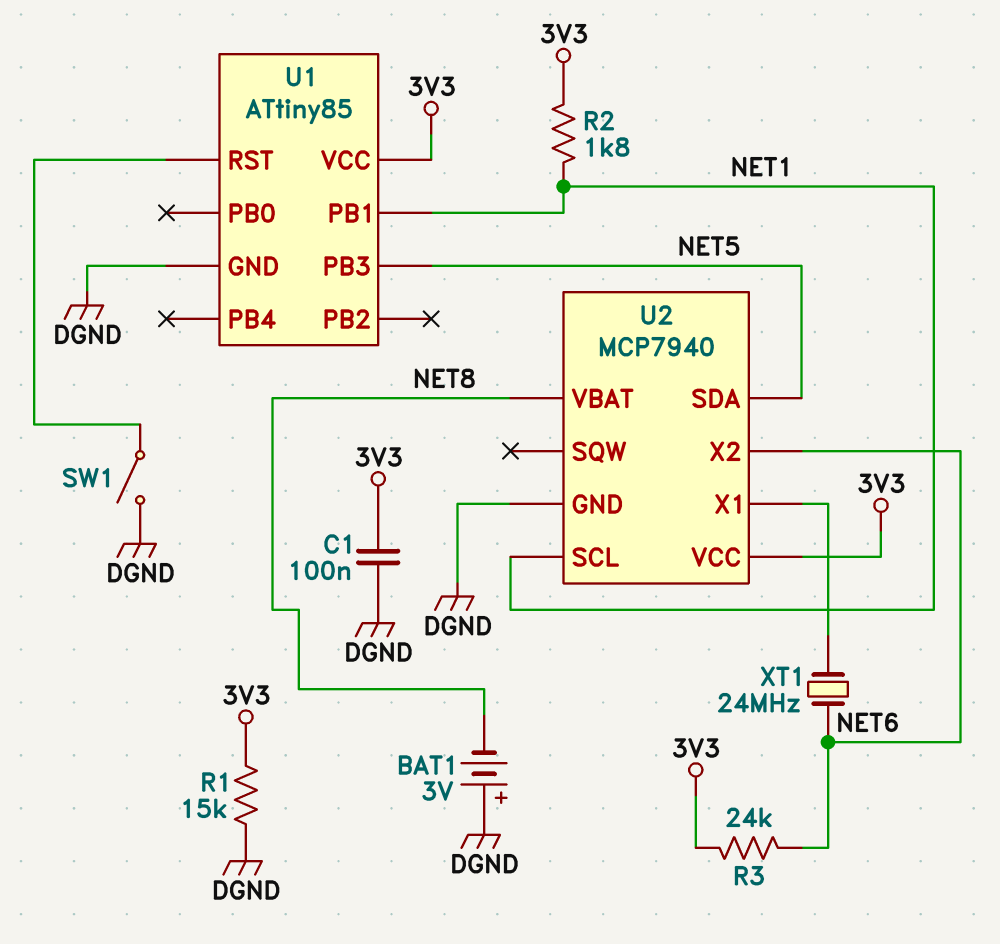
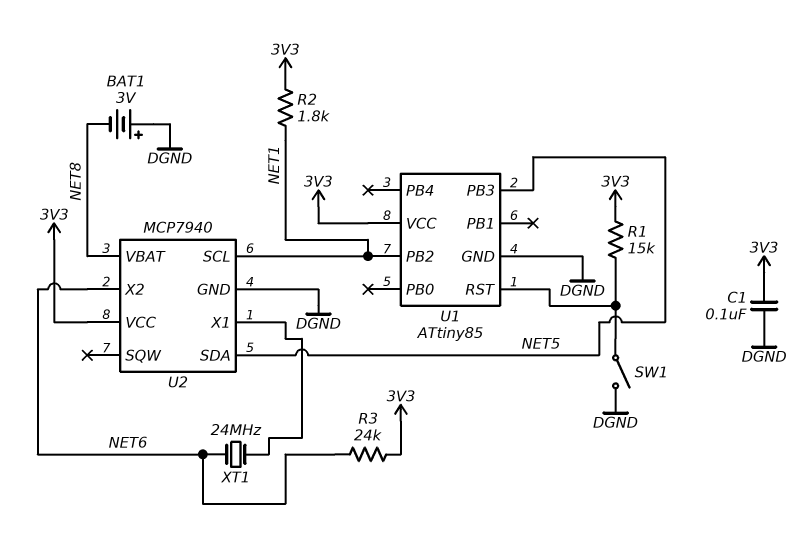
R1: 15k (3V3, DGND) -> 15k (3V3, U1/RST)
U1 pin PB1: NET1 -> none
U1 pin PB2: none -> NET1

